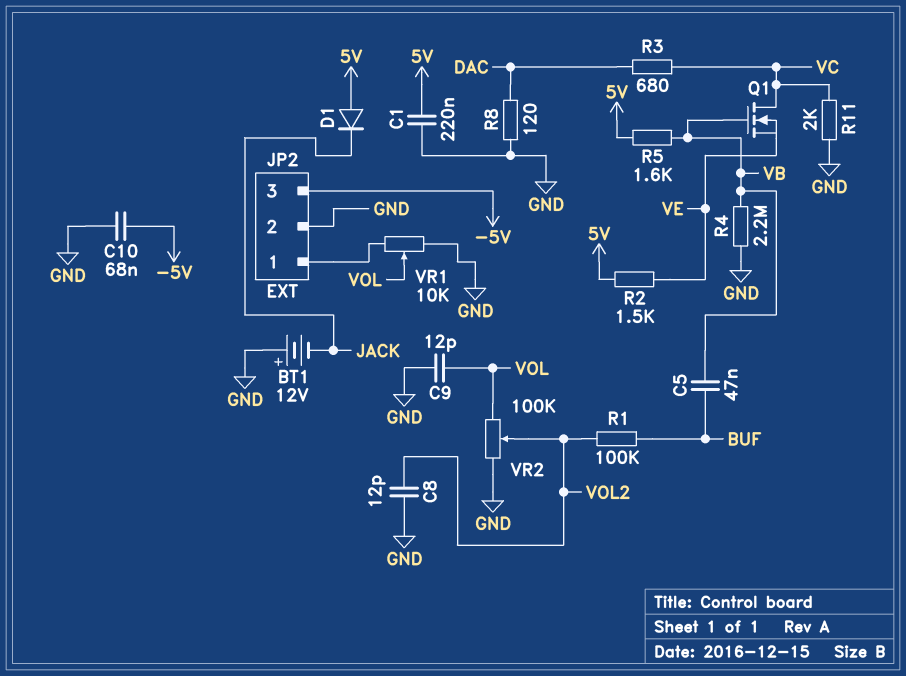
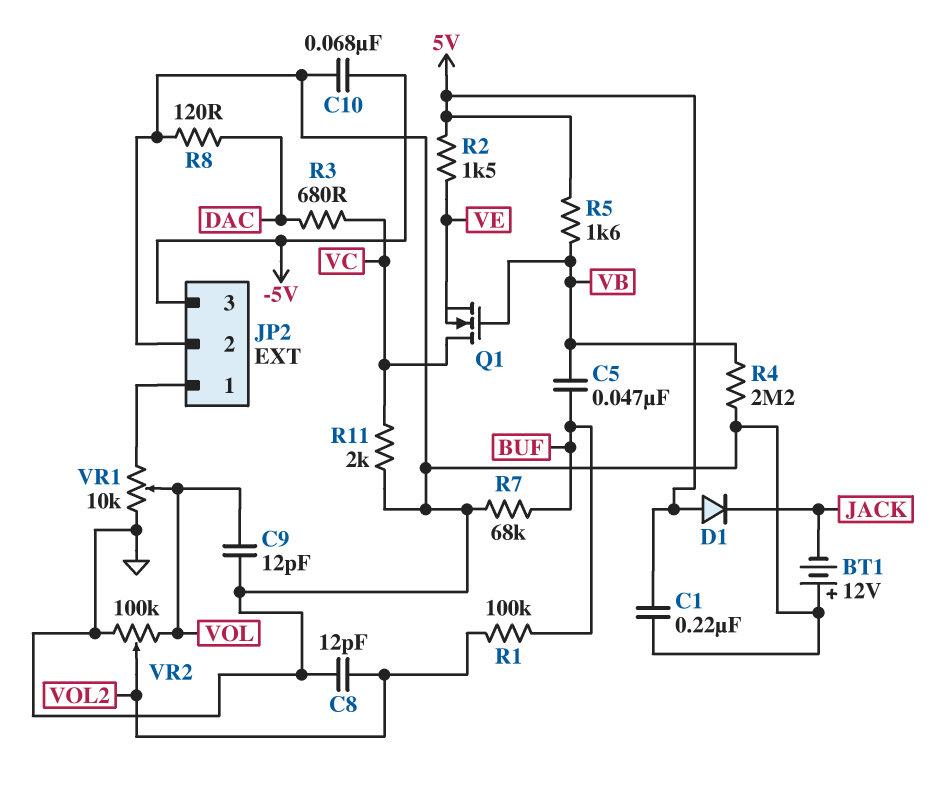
R7: none -> 68k (BUF, GND)

